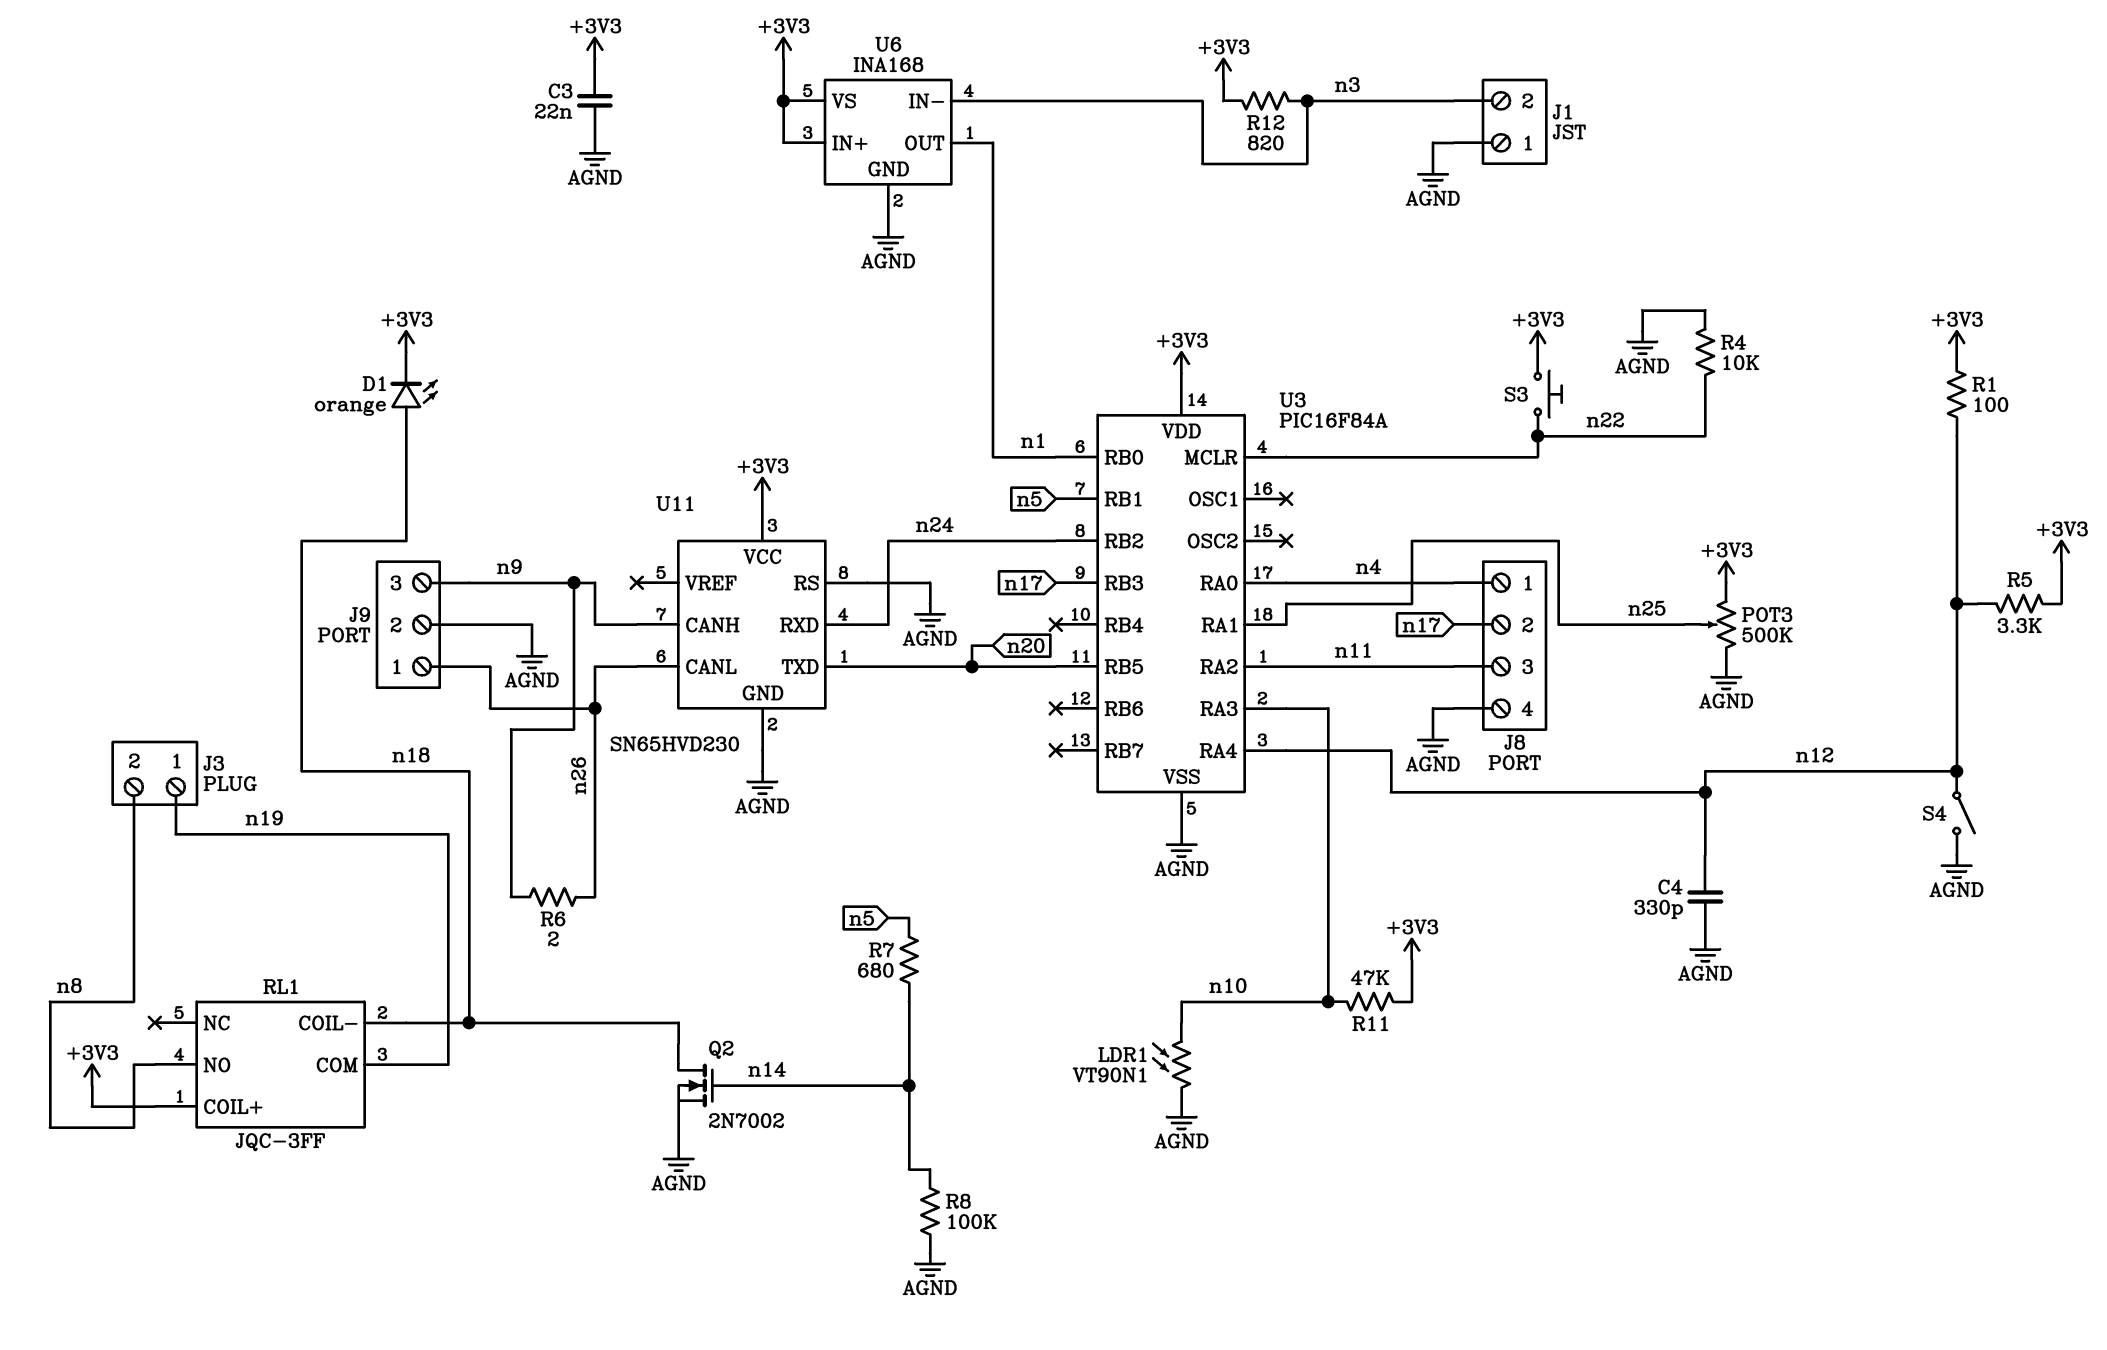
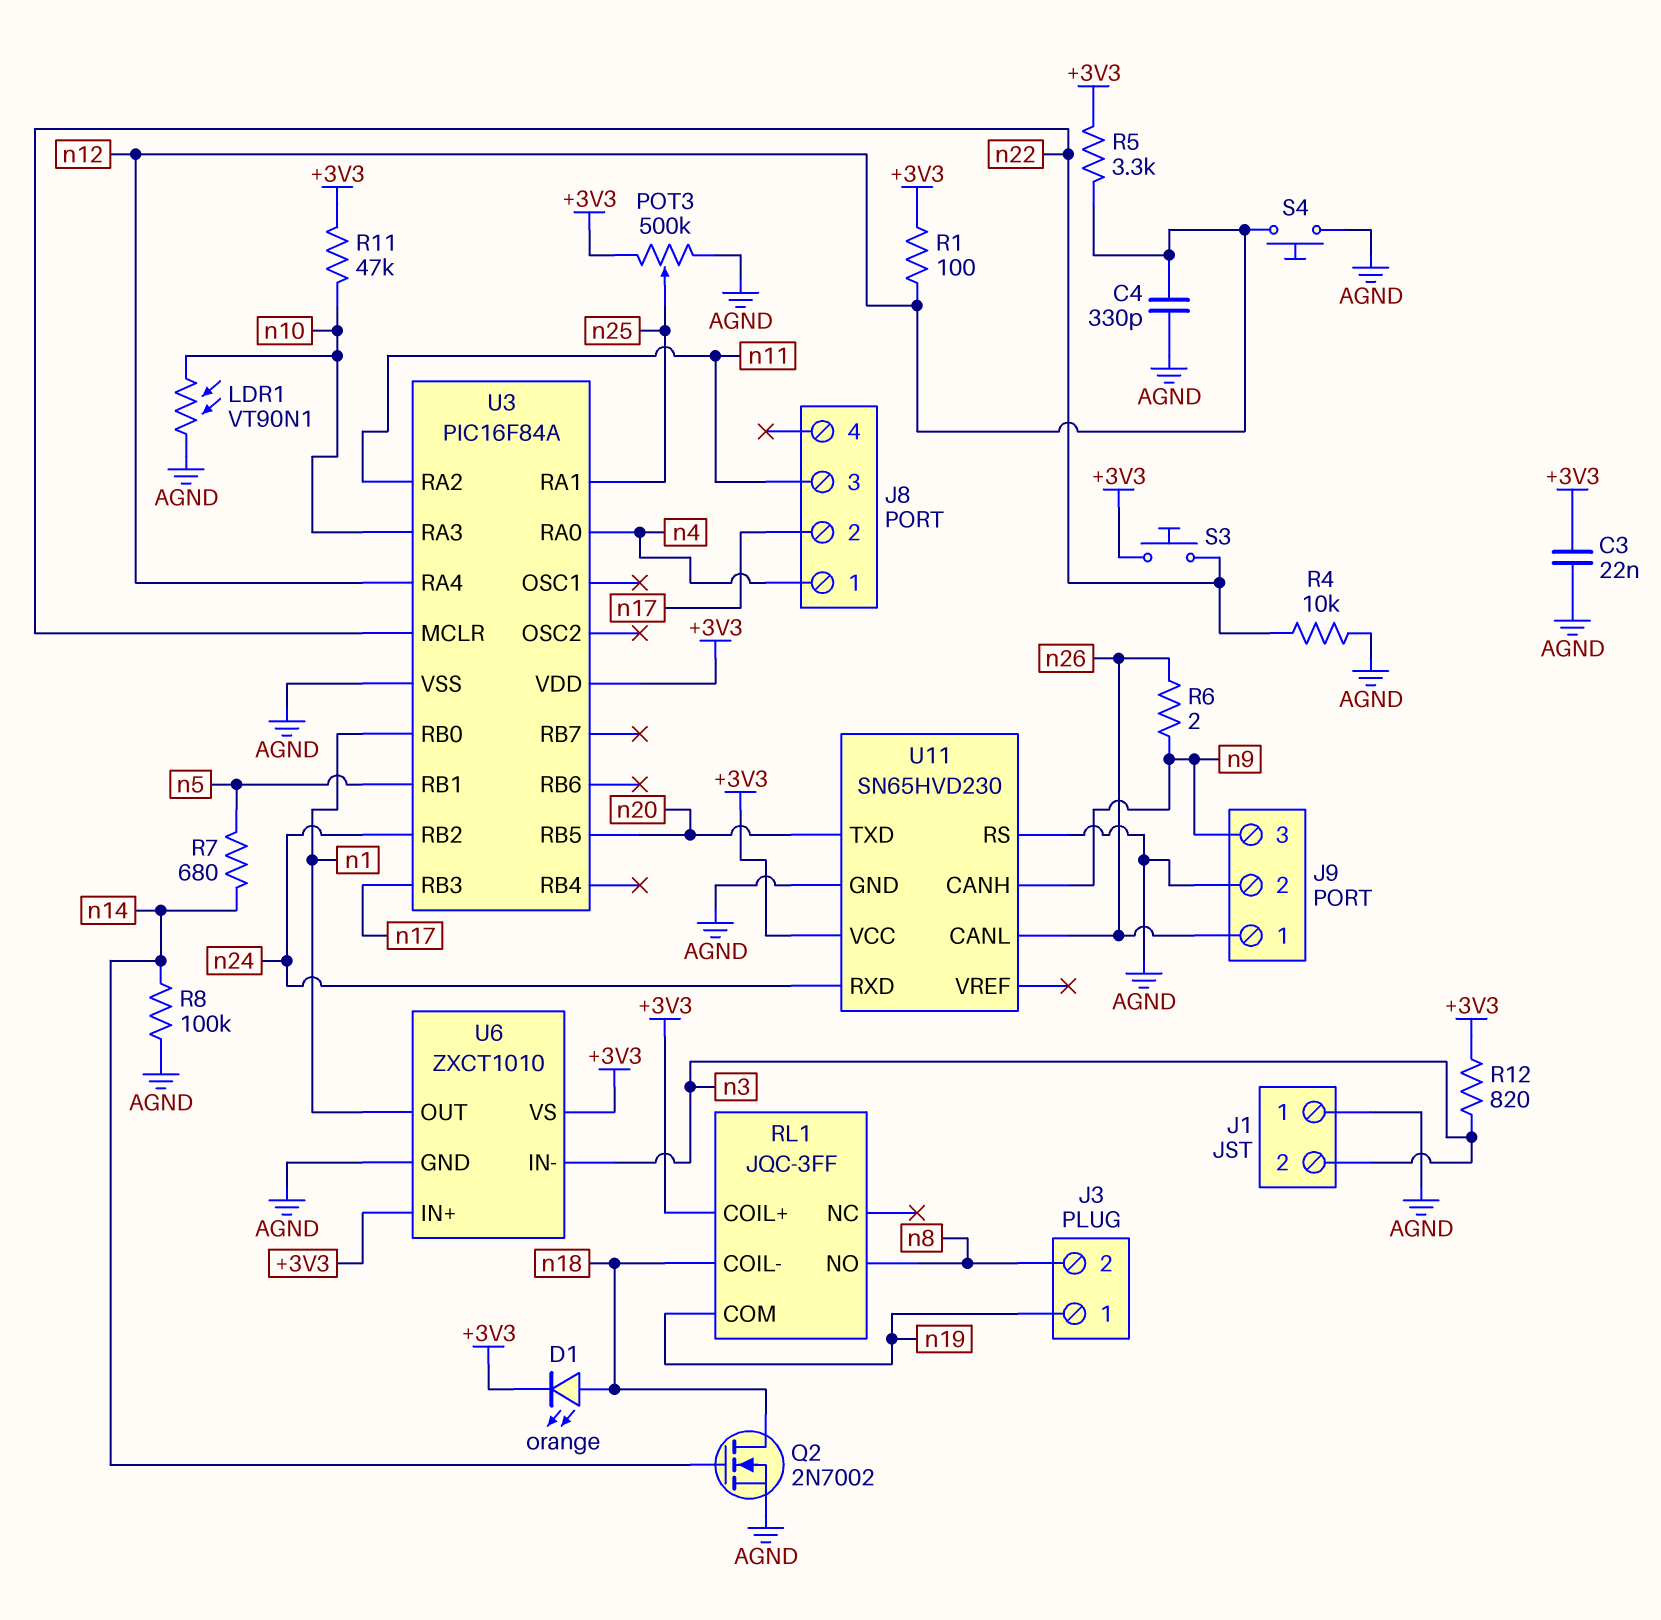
J8 pin 4: AGND -> none
S4: switch (AGND, n12) -> button (AGND, n12)
U6: INA168 -> ZXCT1010

